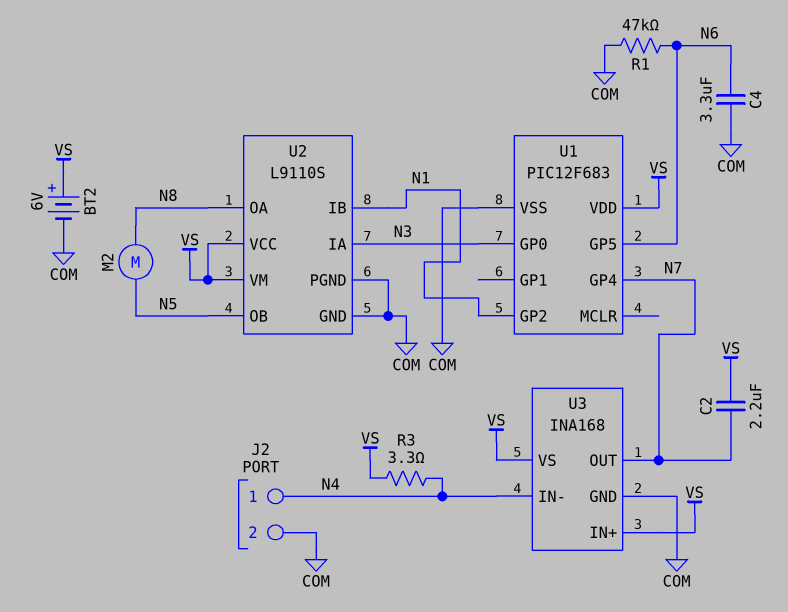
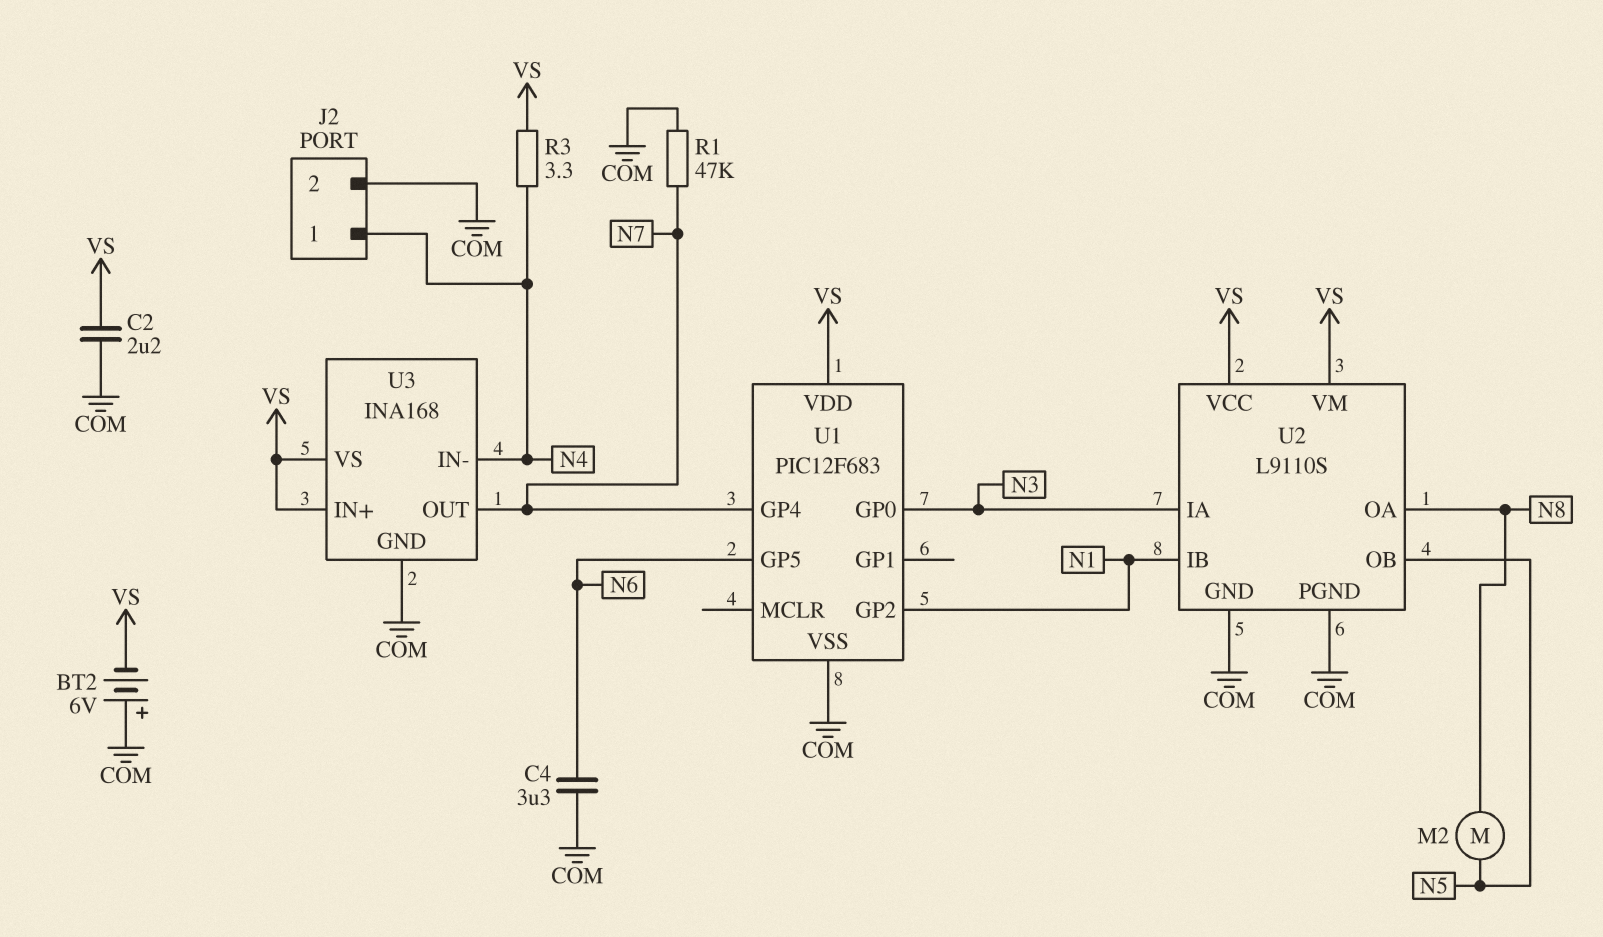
BT2: 6V (plus VS, minus COM) -> 6V (plus COM, minus VS)
C2: 2.2uF (N7, VS) -> 2.2uF (COM, VS)
R1: 47k (COM, N6) -> 47k (COM, N7)

